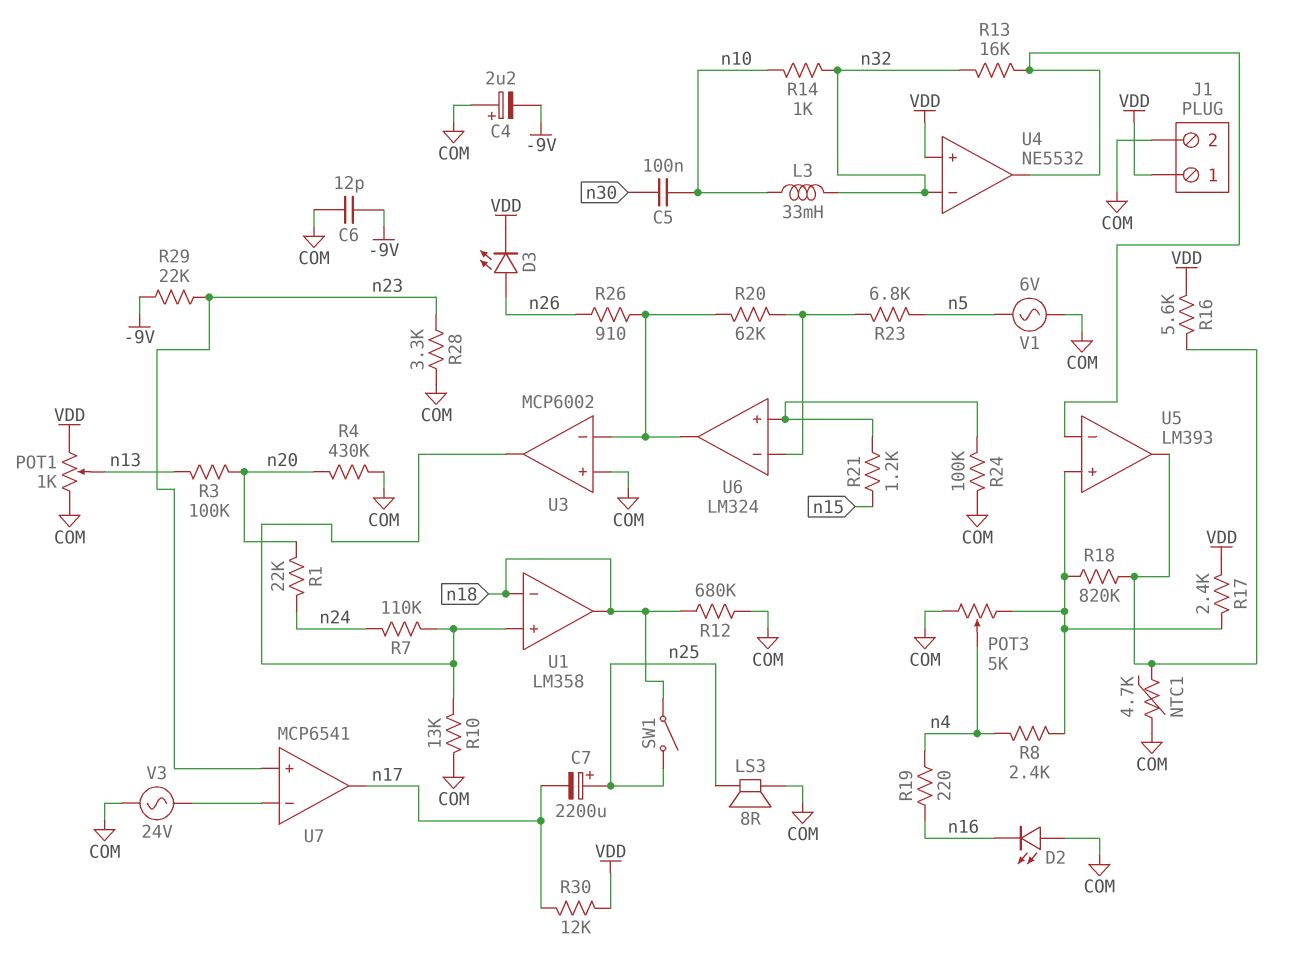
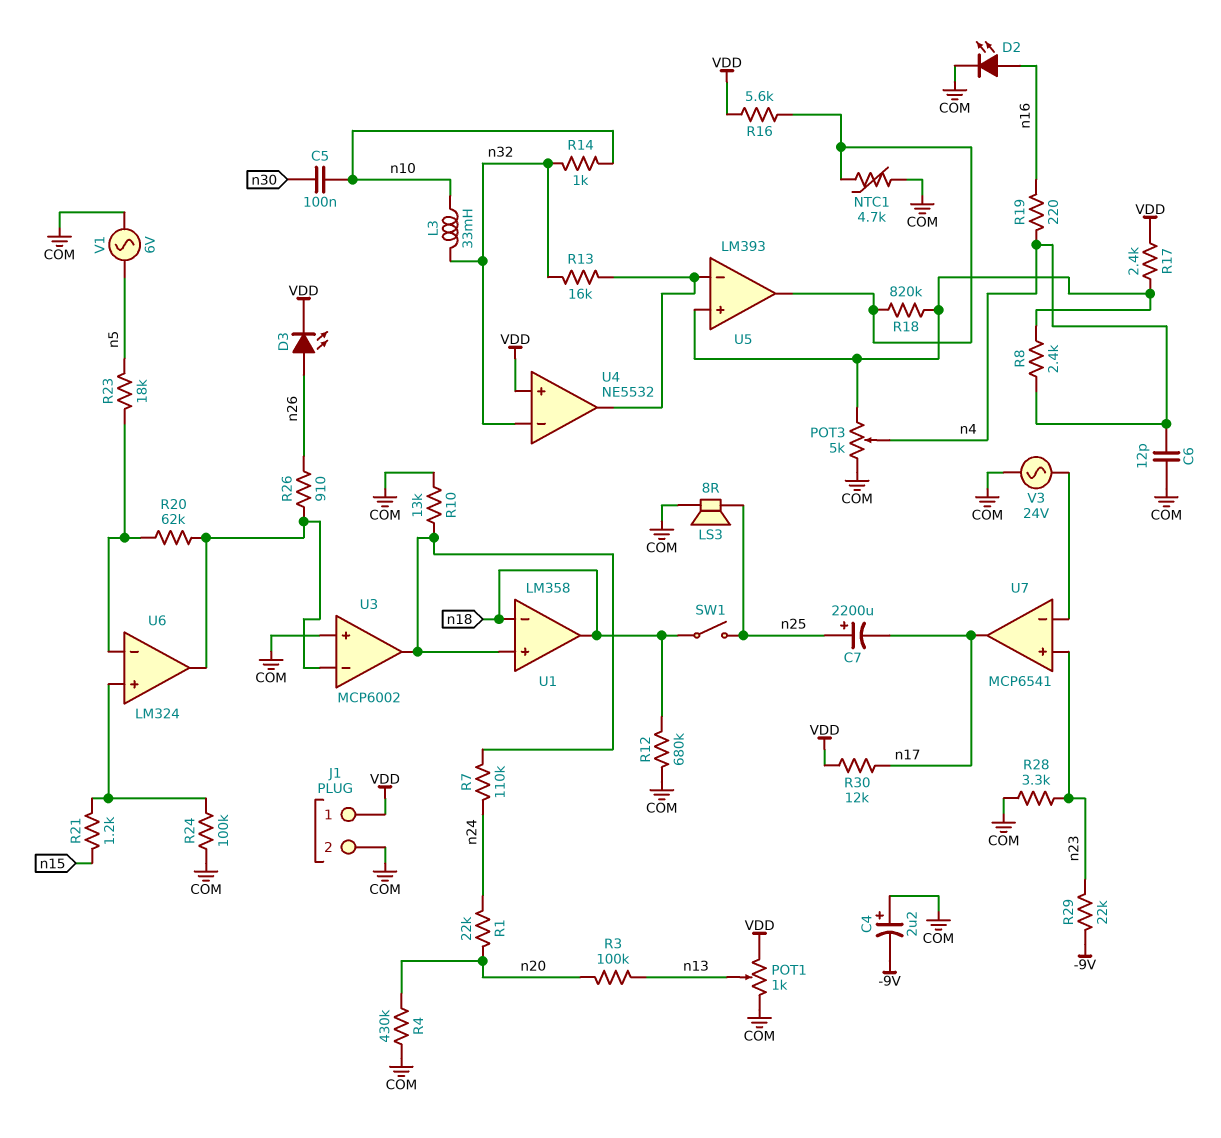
C6: 12pF (-9V, COM) -> 12pF (COM, n4)
D2: LED (A COM, K n16) -> LED (A n16, K COM)
R23: 6.8k (U6/in-, n5) -> 18k (U6/in-, n5)

